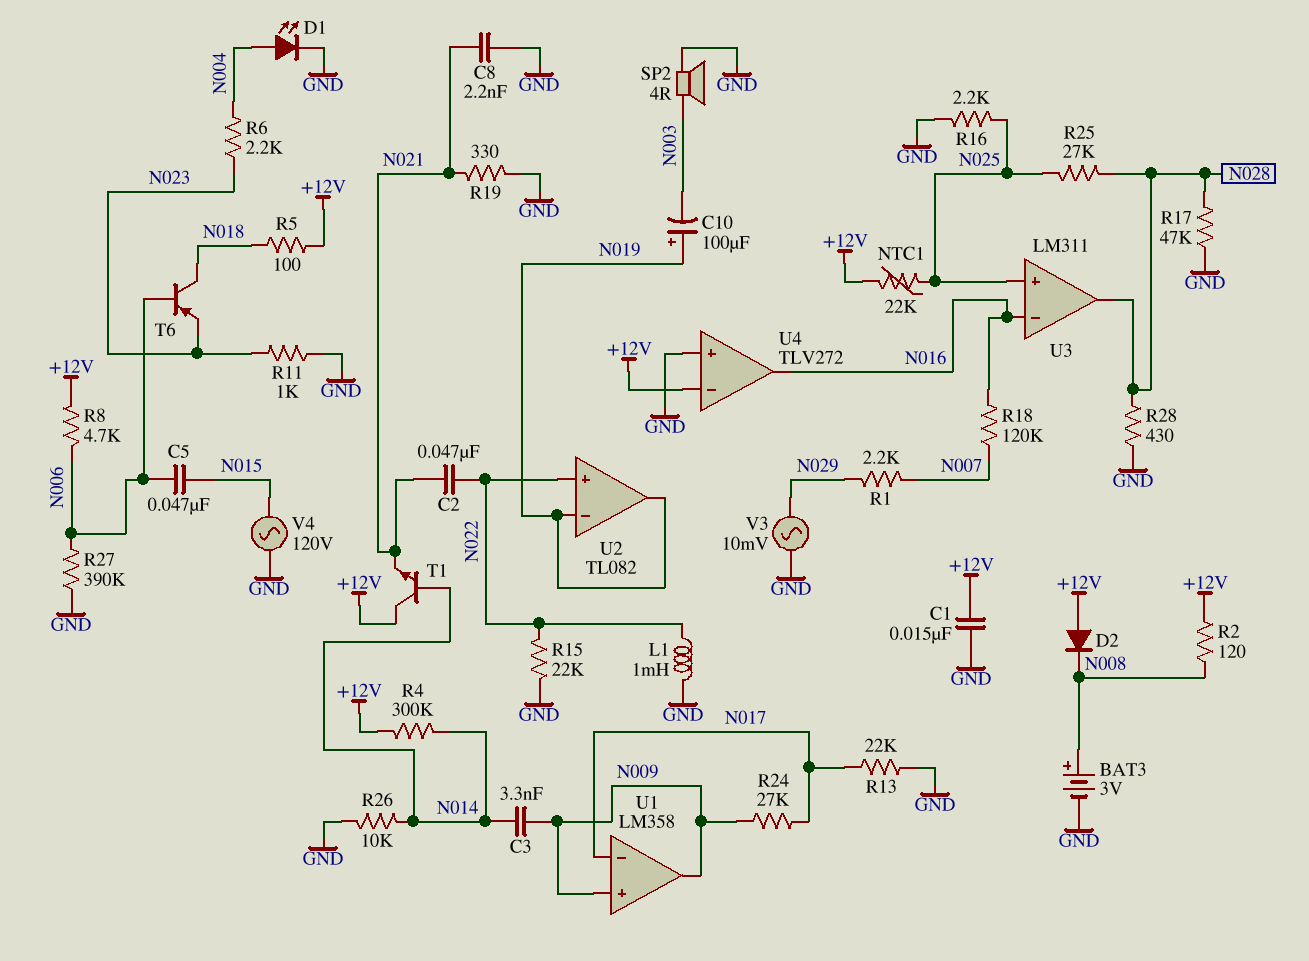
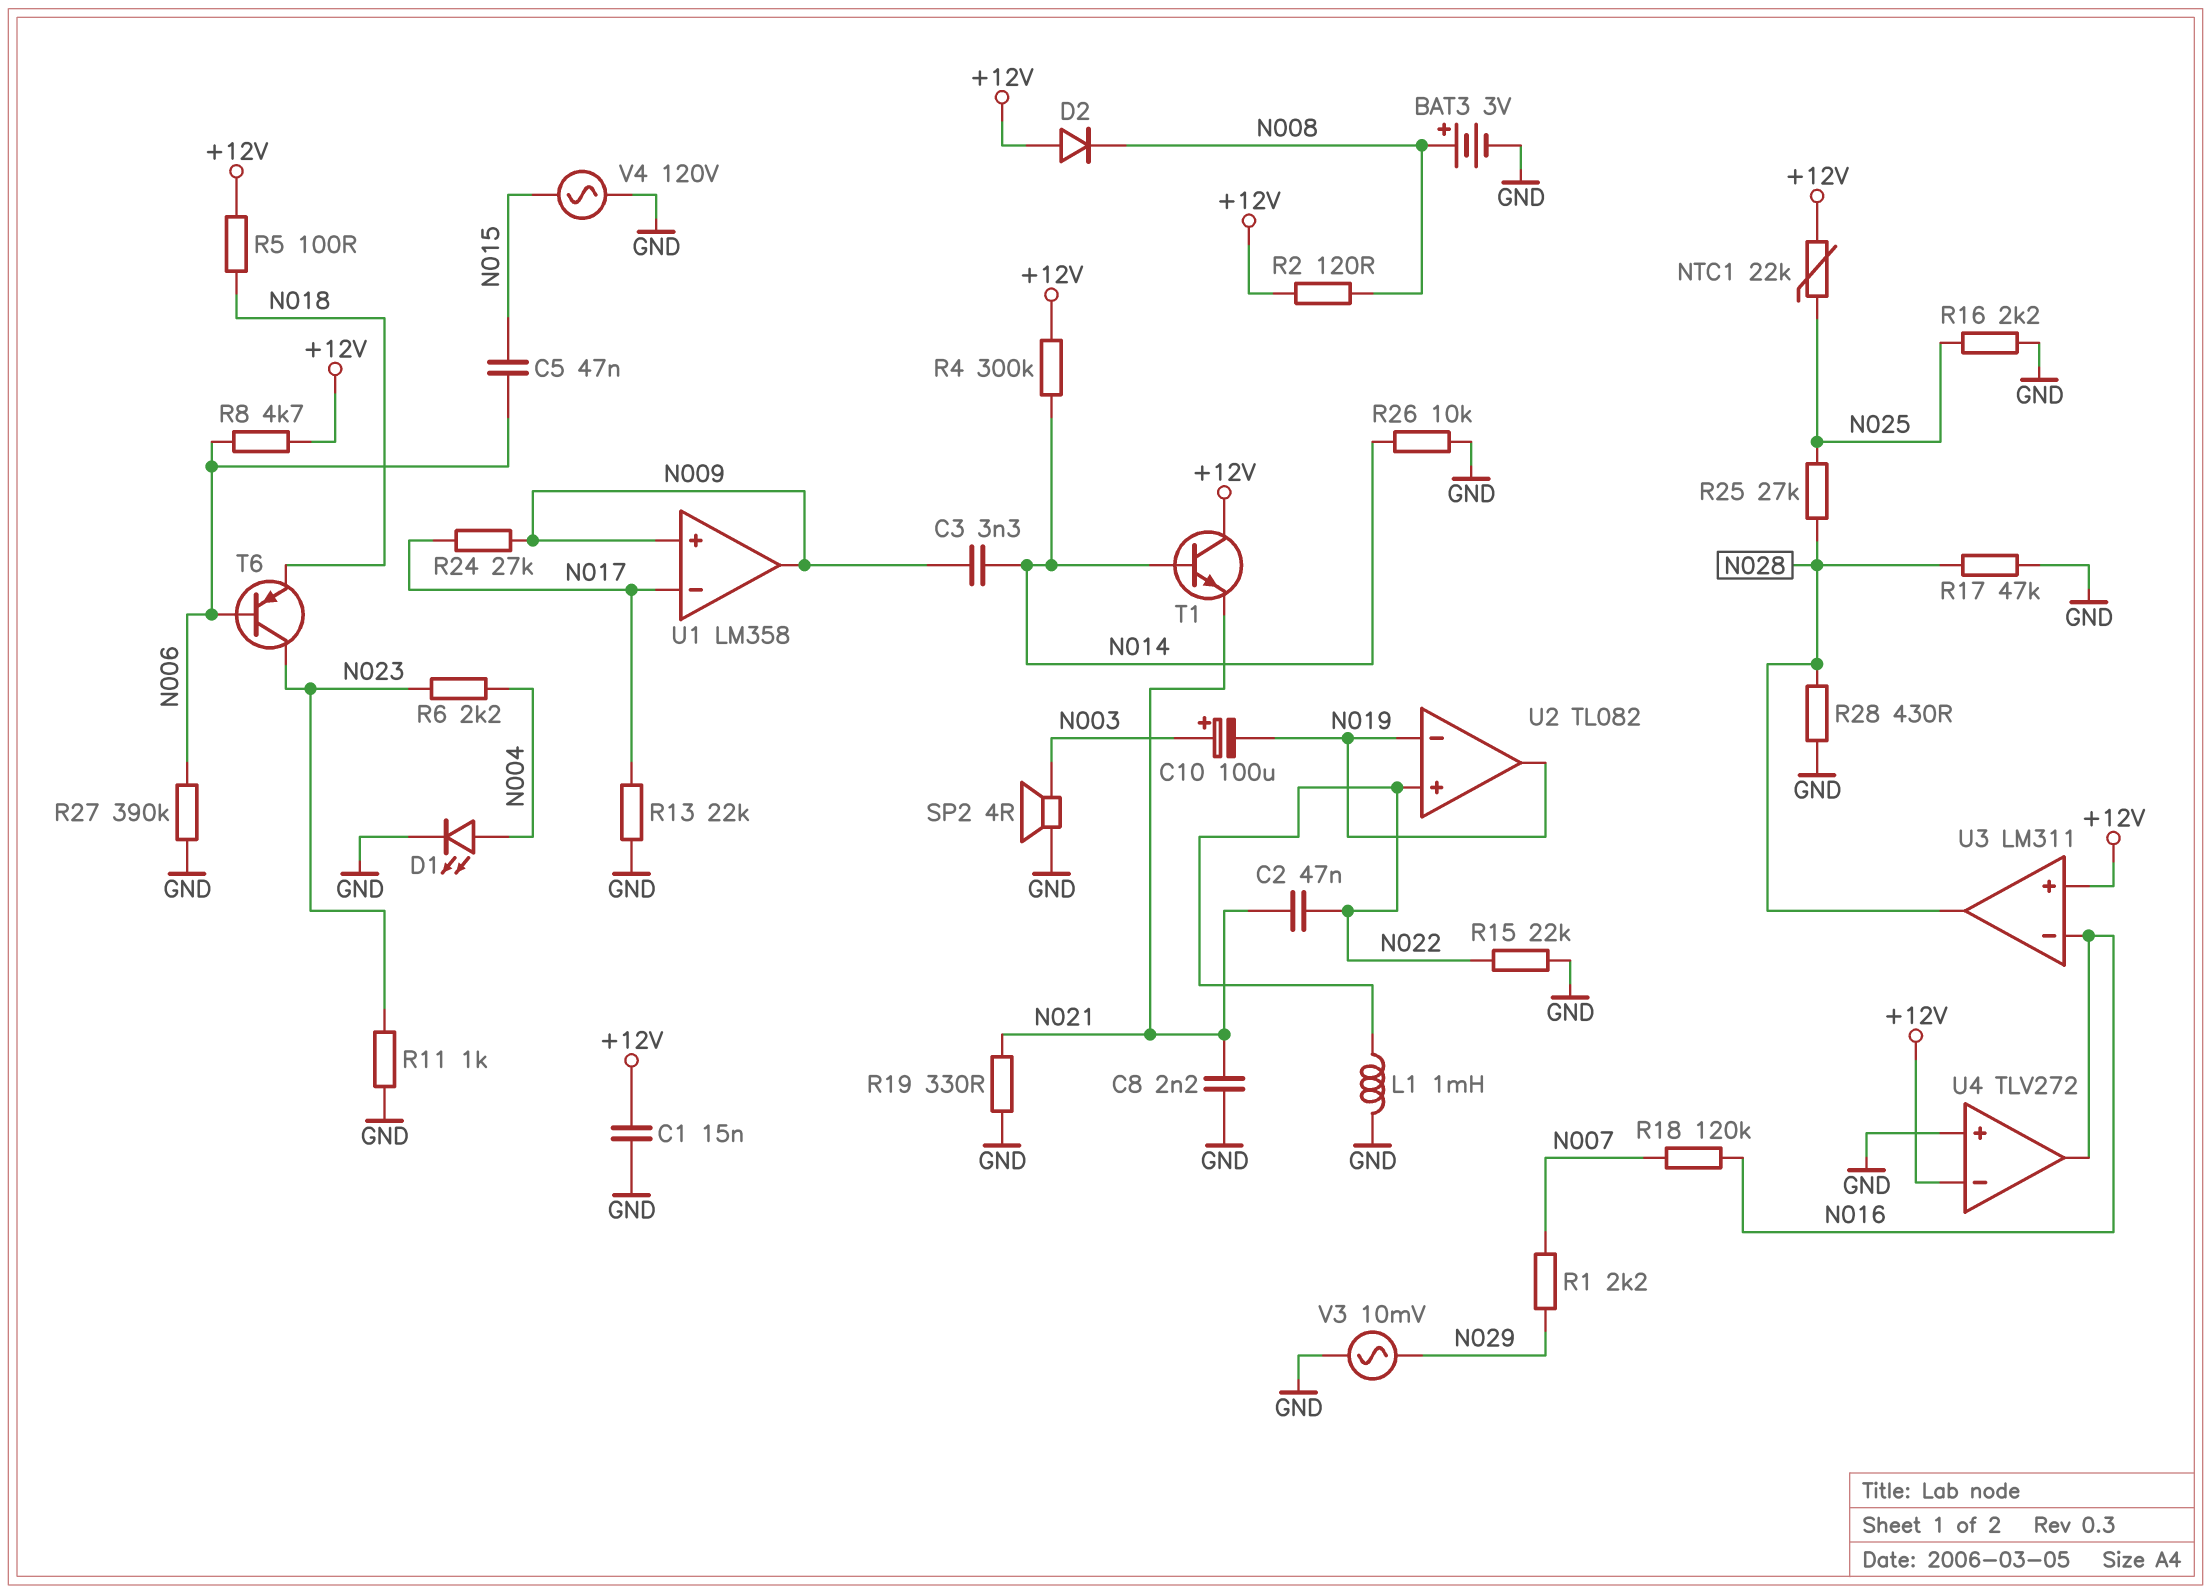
C10: 100uF (plus N019, minus N003) -> 100uF (plus N003, minus N019)
T6: PNP (B N006, C N018, E N023) -> PNP (B N006, C N023, E N018)
U3 pin in+: N025 -> +12V

